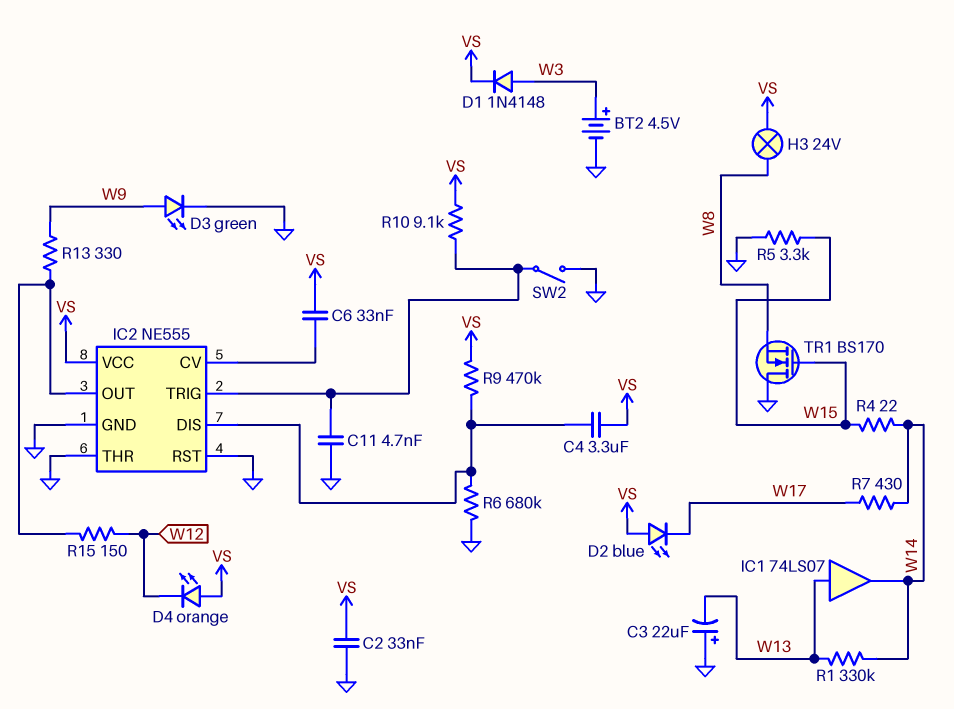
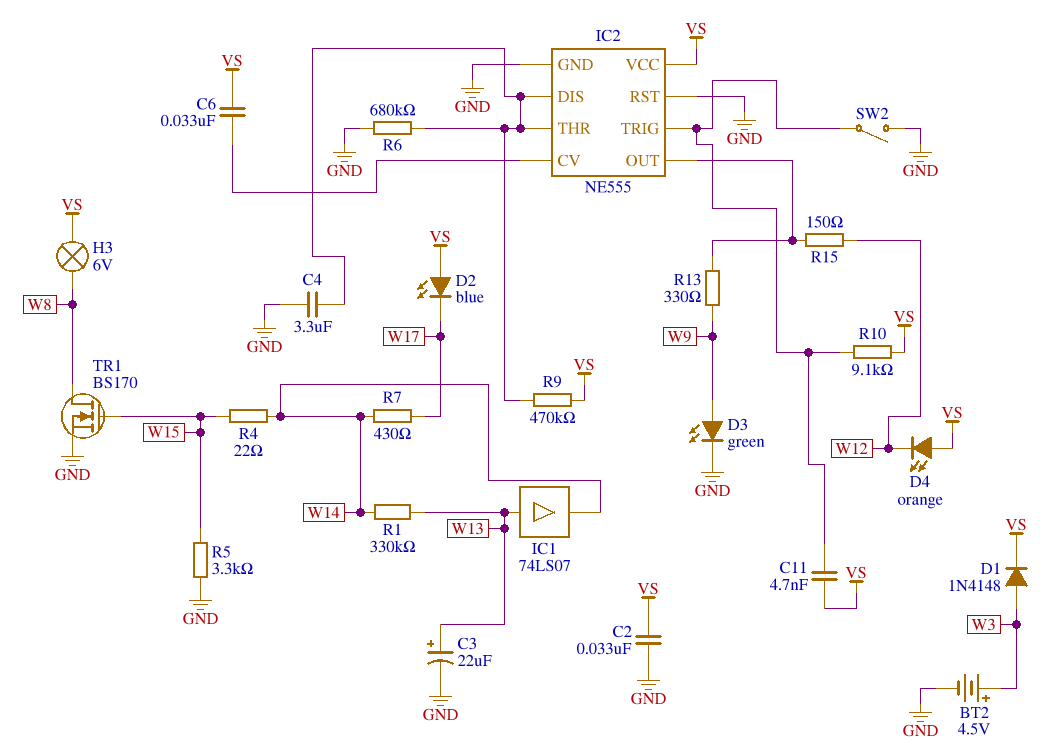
C3: 22uF (plus GND, minus W13) -> 22uF (plus W13, minus GND)
C4: 3.3uF (IC2/DIS, VS) -> 3.3uF (GND, IC2/DIS)
C11: 4.7nF (GND, IC2/TRIG) -> 4.7nF (IC2/TRIG, VS)
H3: lamp 24V (VS, W8) -> lamp 6V (VS, W8)
IC2 pin THR: GND -> IC2/DIS
TR1: NMOS BS170 (G W15, D GND, S W8) -> NMOS BS170 (G W15, D W8, S GND)

